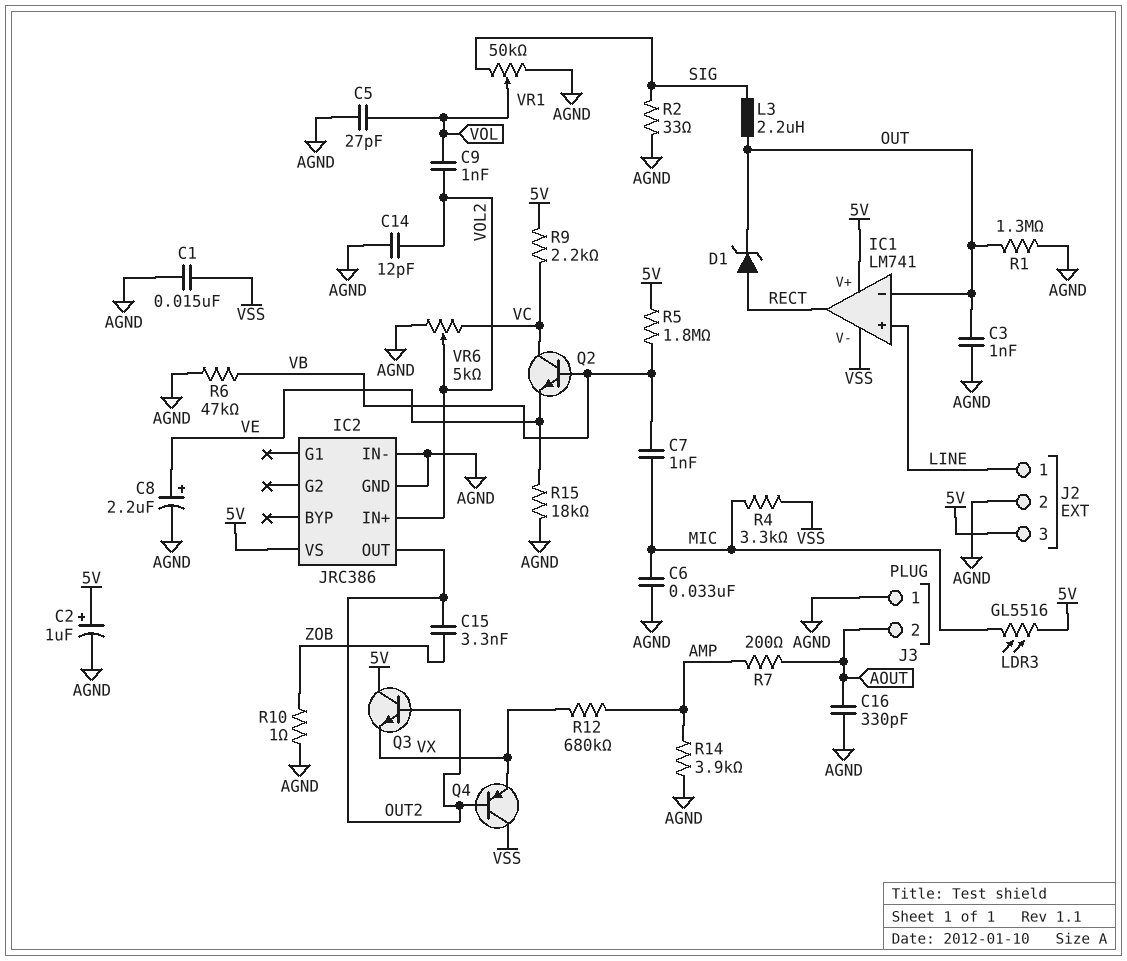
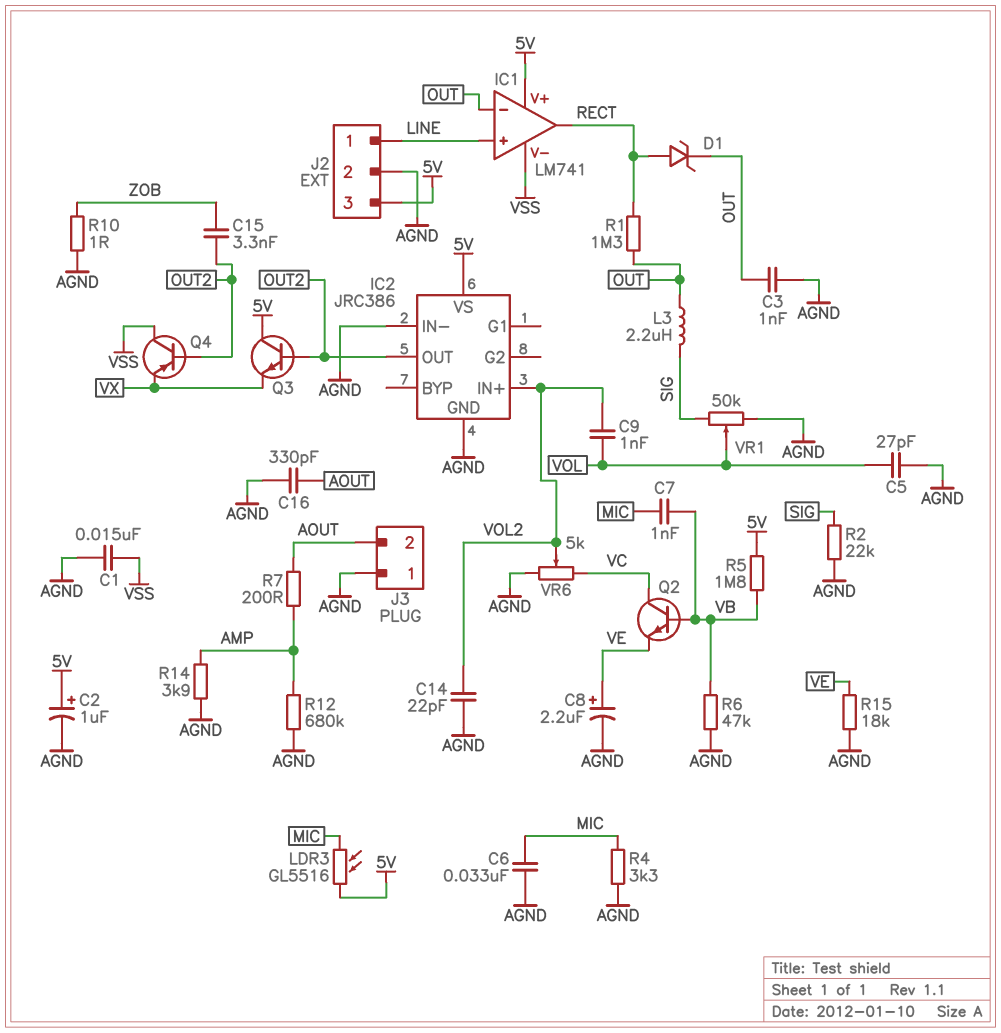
C14: 12pF (AGND, VOL2) -> 22pF (AGND, VOL2)
R1: 1.3M (AGND, OUT) -> 1.3M (OUT, RECT)
R2: 33 (AGND, SIG) -> 22k (AGND, SIG)
R4: 3.3k (MIC, VSS) -> 3.3k (AGND, MIC)
R9: 2.2k (5V, VC) -> none
R12: 680k (AMP, VX) -> 680k (AGND, AMP)

